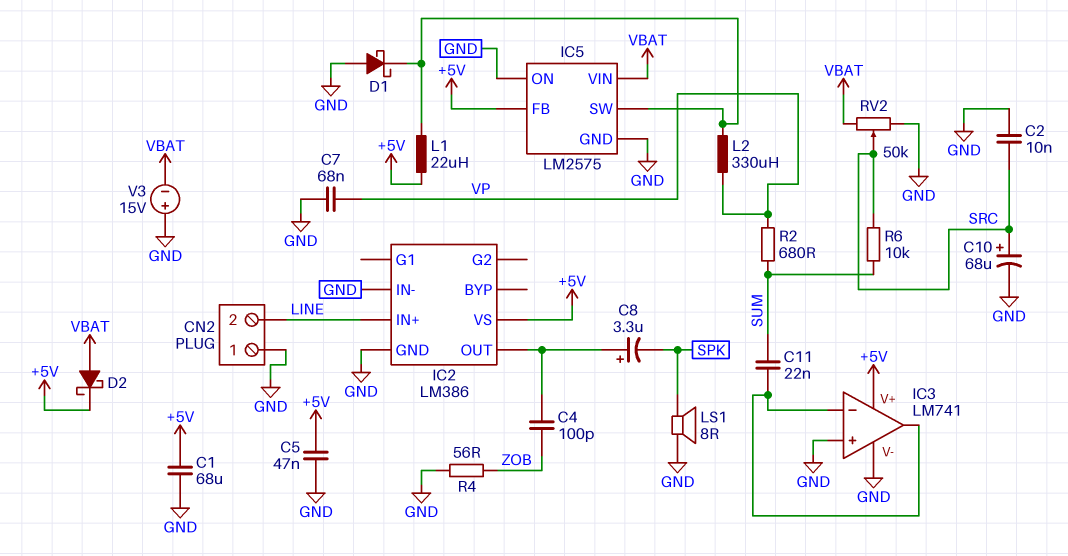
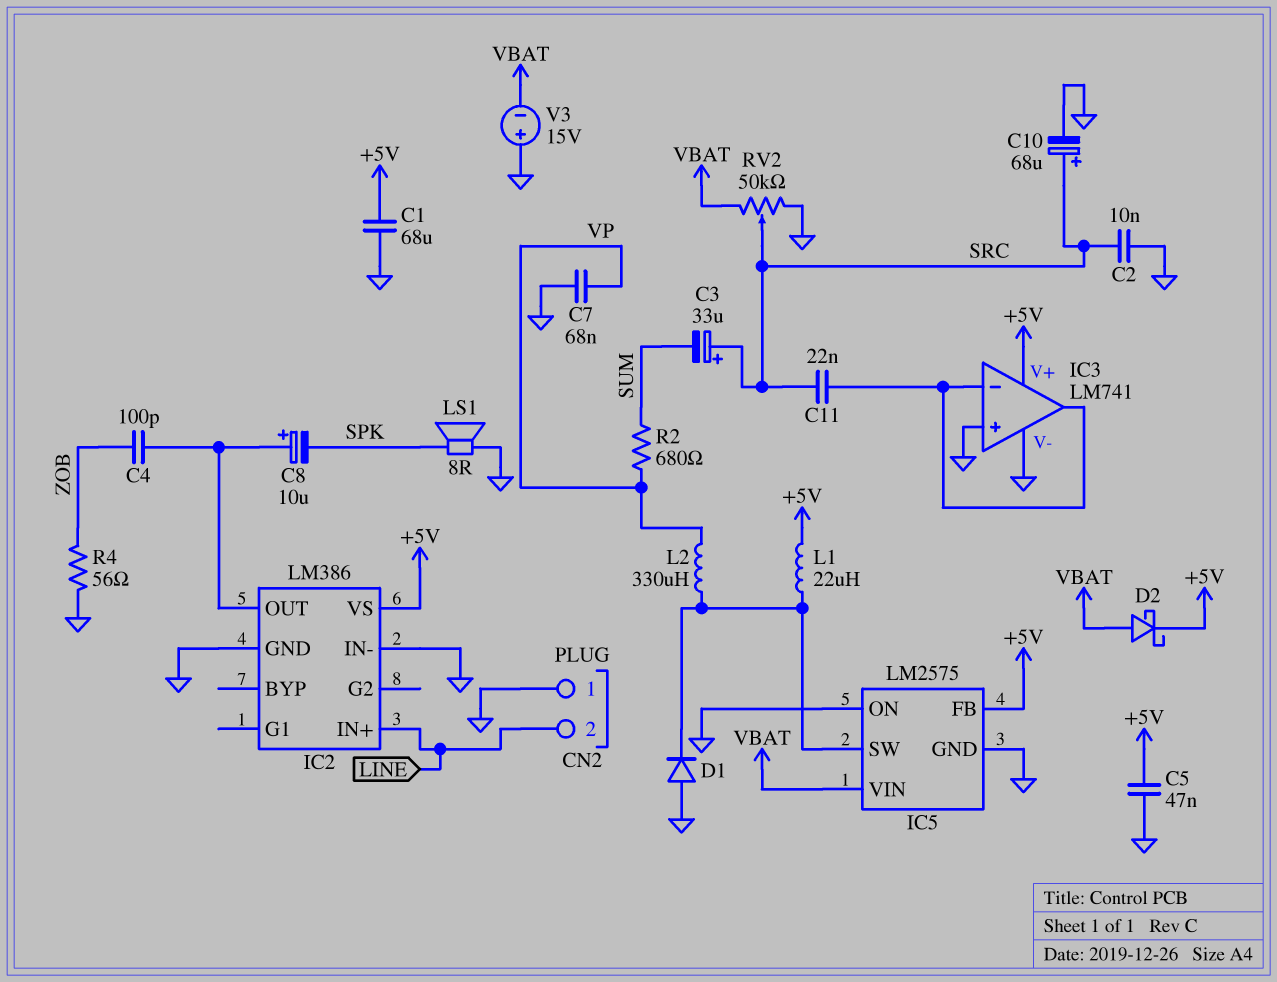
C3: none -> 33uF (plus SRC, minus SUM)
C8: 3.3uF (plus IC2/OUT, minus SPK) -> 10uF (plus IC2/OUT, minus SPK)
C11: 22nF (IC3/in-, SUM) -> 22nF (IC3/in-, SRC)
D1: schottky (A GND, K IC5/SW) -> diode (A GND, K IC5/SW)
R6: 10k (SRC, SUM) -> none

